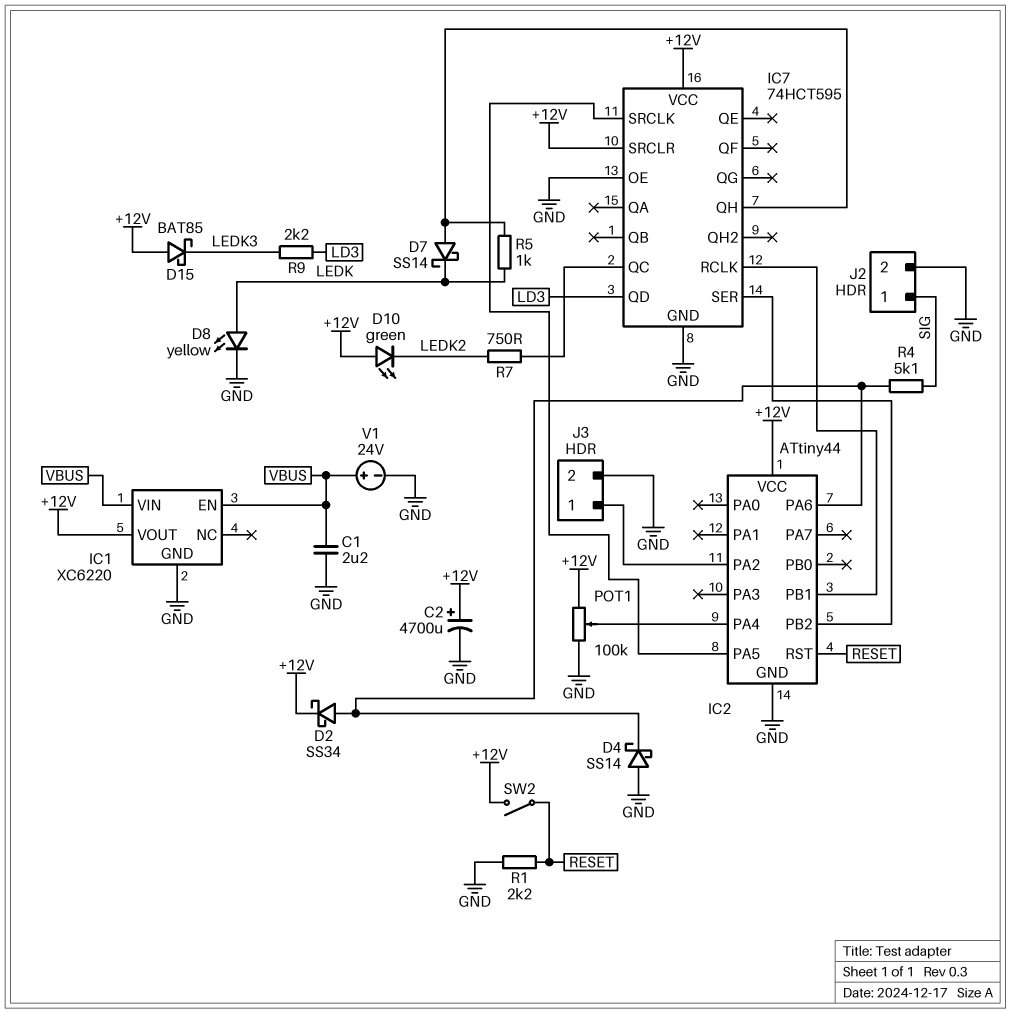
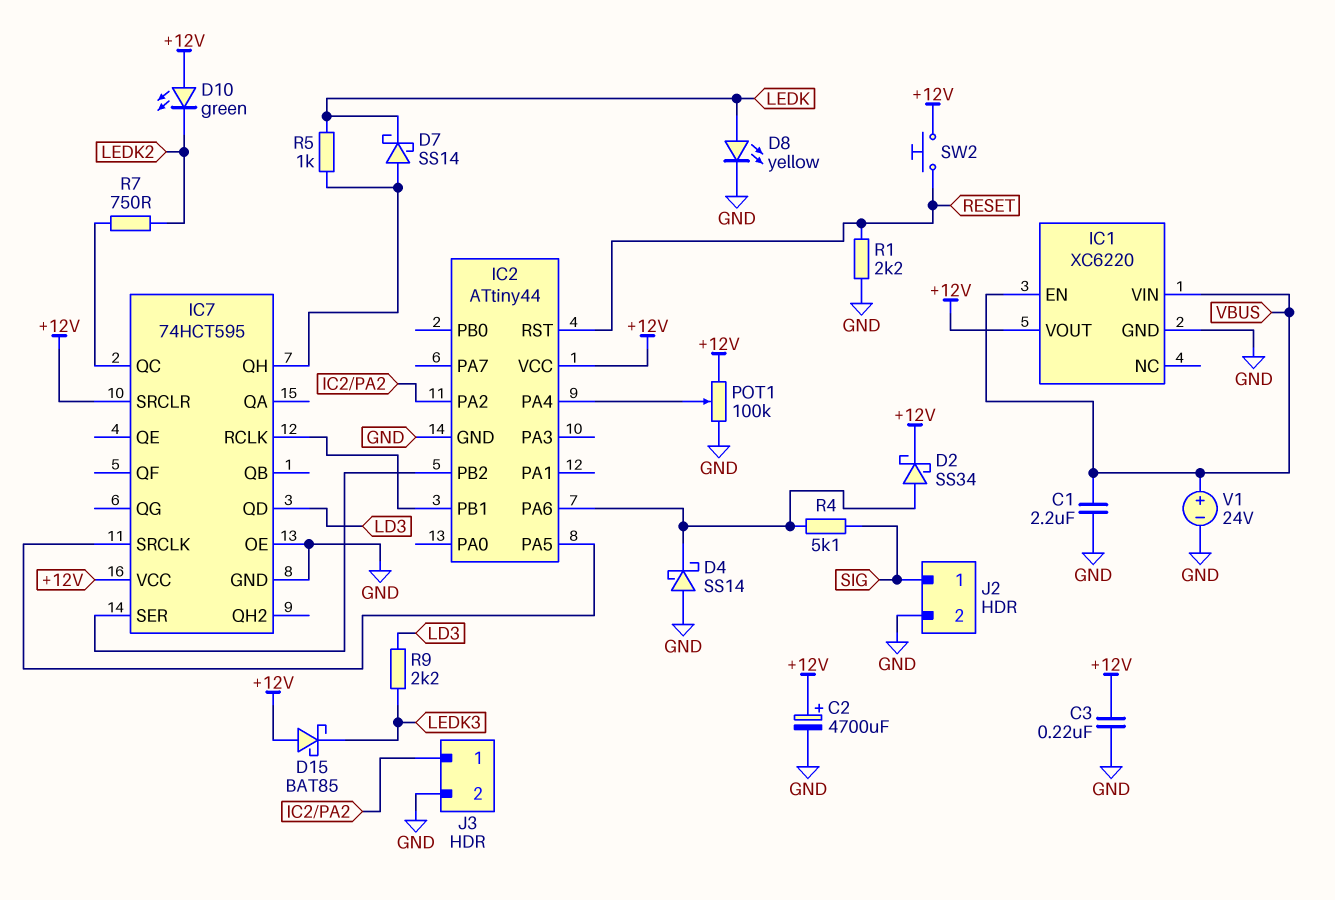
C3: none -> 220nF (+12V, GND)
SW2: switch (+12V, RESET) -> button (+12V, RESET)

